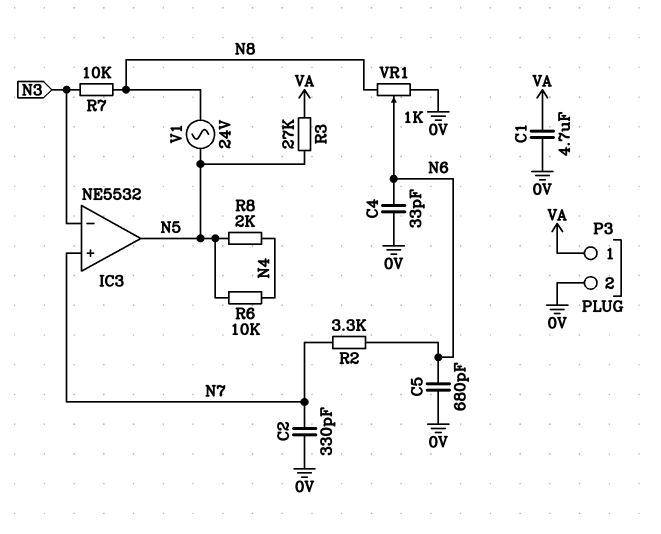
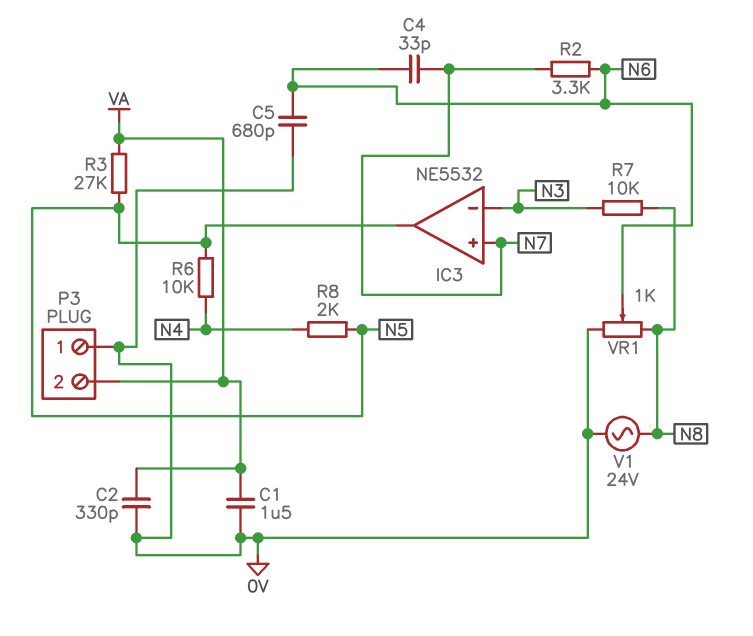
C1: 4.7uF (0V, VA) -> 1.5uF (0V, VA)
C2: 330pF (0V, N7) -> 330pF (0V, VA)
C4: 33pF (0V, N6) -> 33pF (N6, N7)
P3 pin 1: VA -> 0V
P3 pin 2: 0V -> VA
V1: AC 24V (N5, N8) -> AC 24V (0V, N8)

